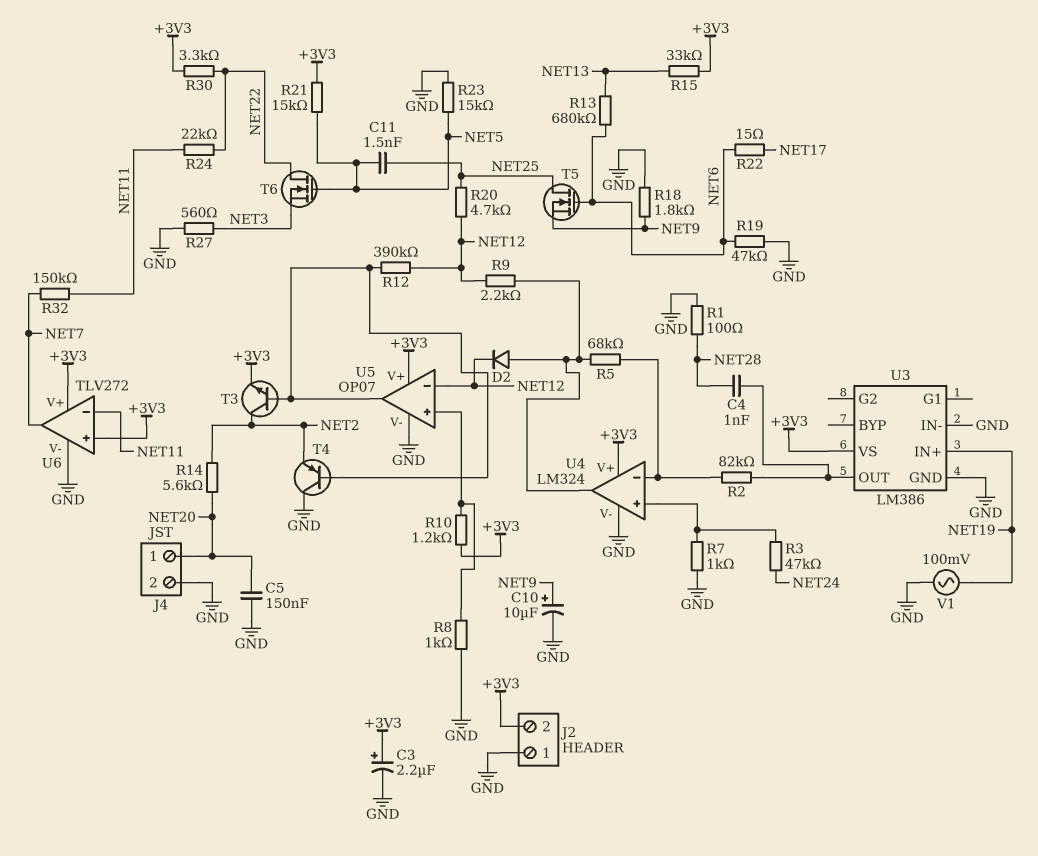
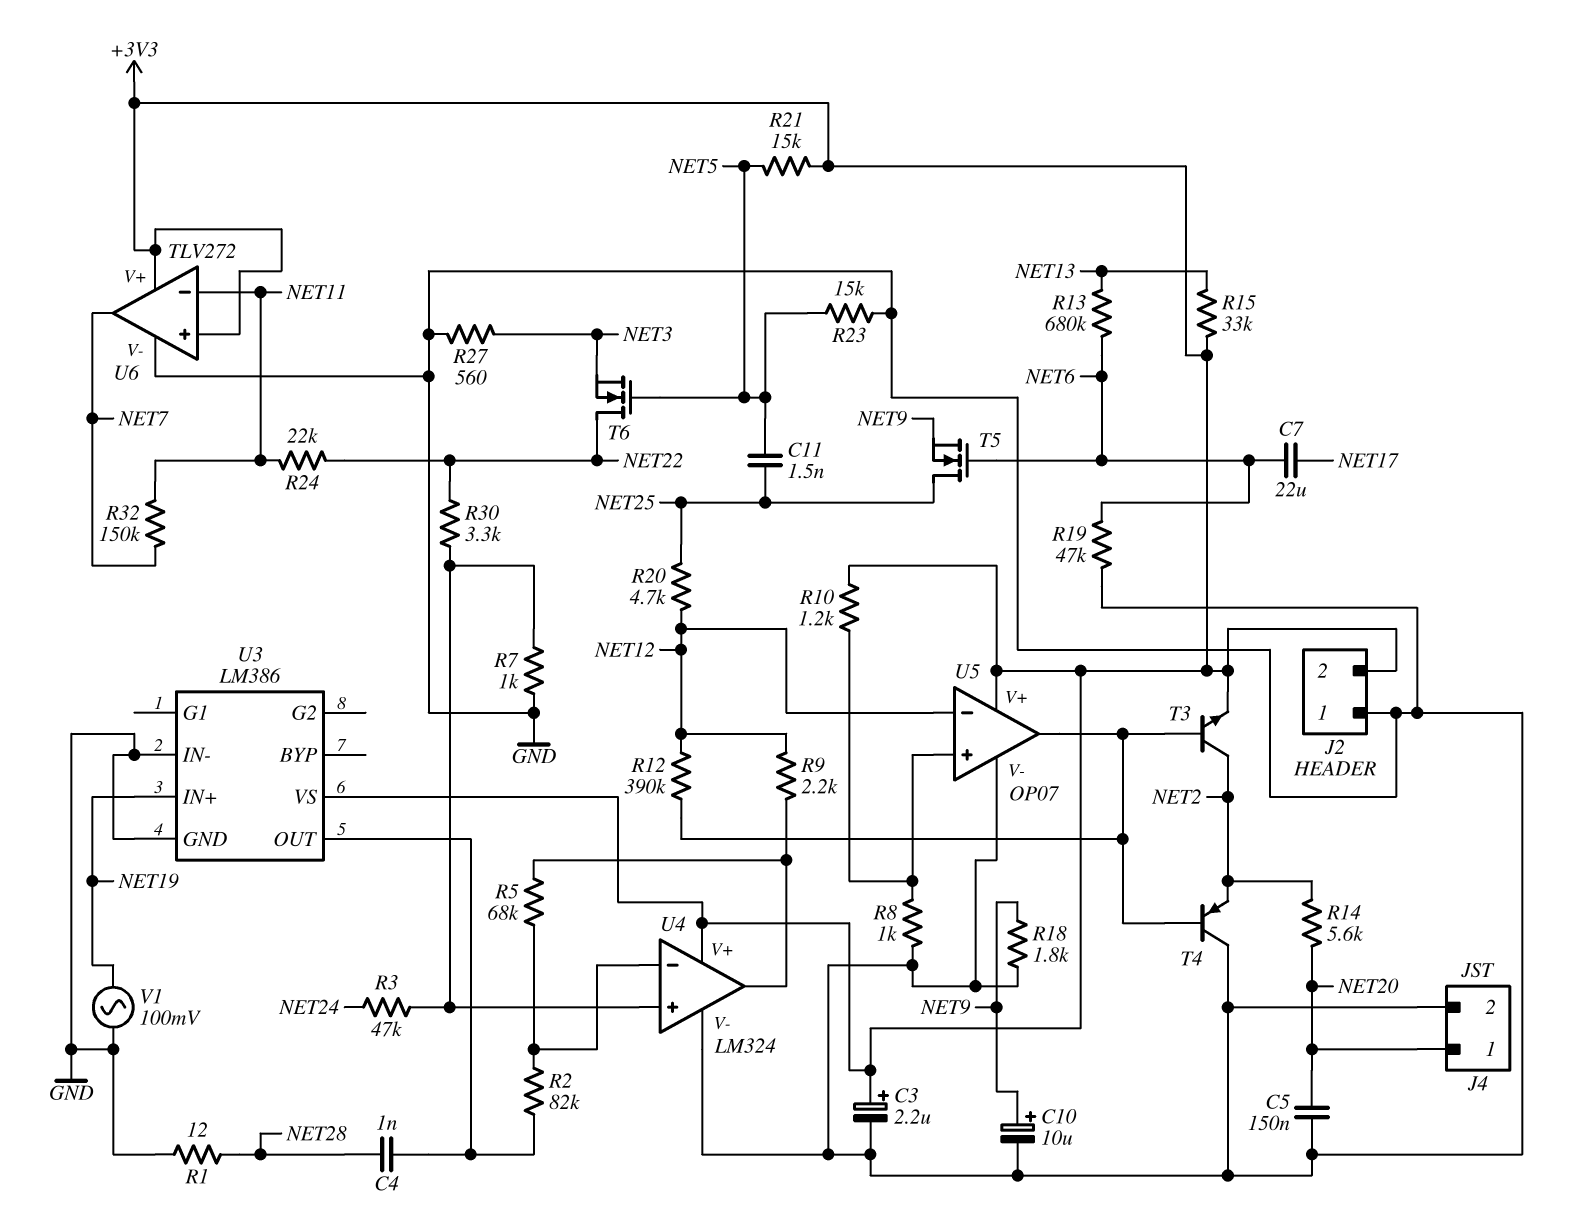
C7: none -> 22uF (NET6, NET17)
D2: diode (A U4/out, K NET12) -> none
R1: 100 (GND, NET28) -> 12 (GND, NET28)
R22: 15 (NET6, NET17) -> none
R30: 3.3k (+3V3, NET22) -> 3.3k (NET22, U4/in+)

